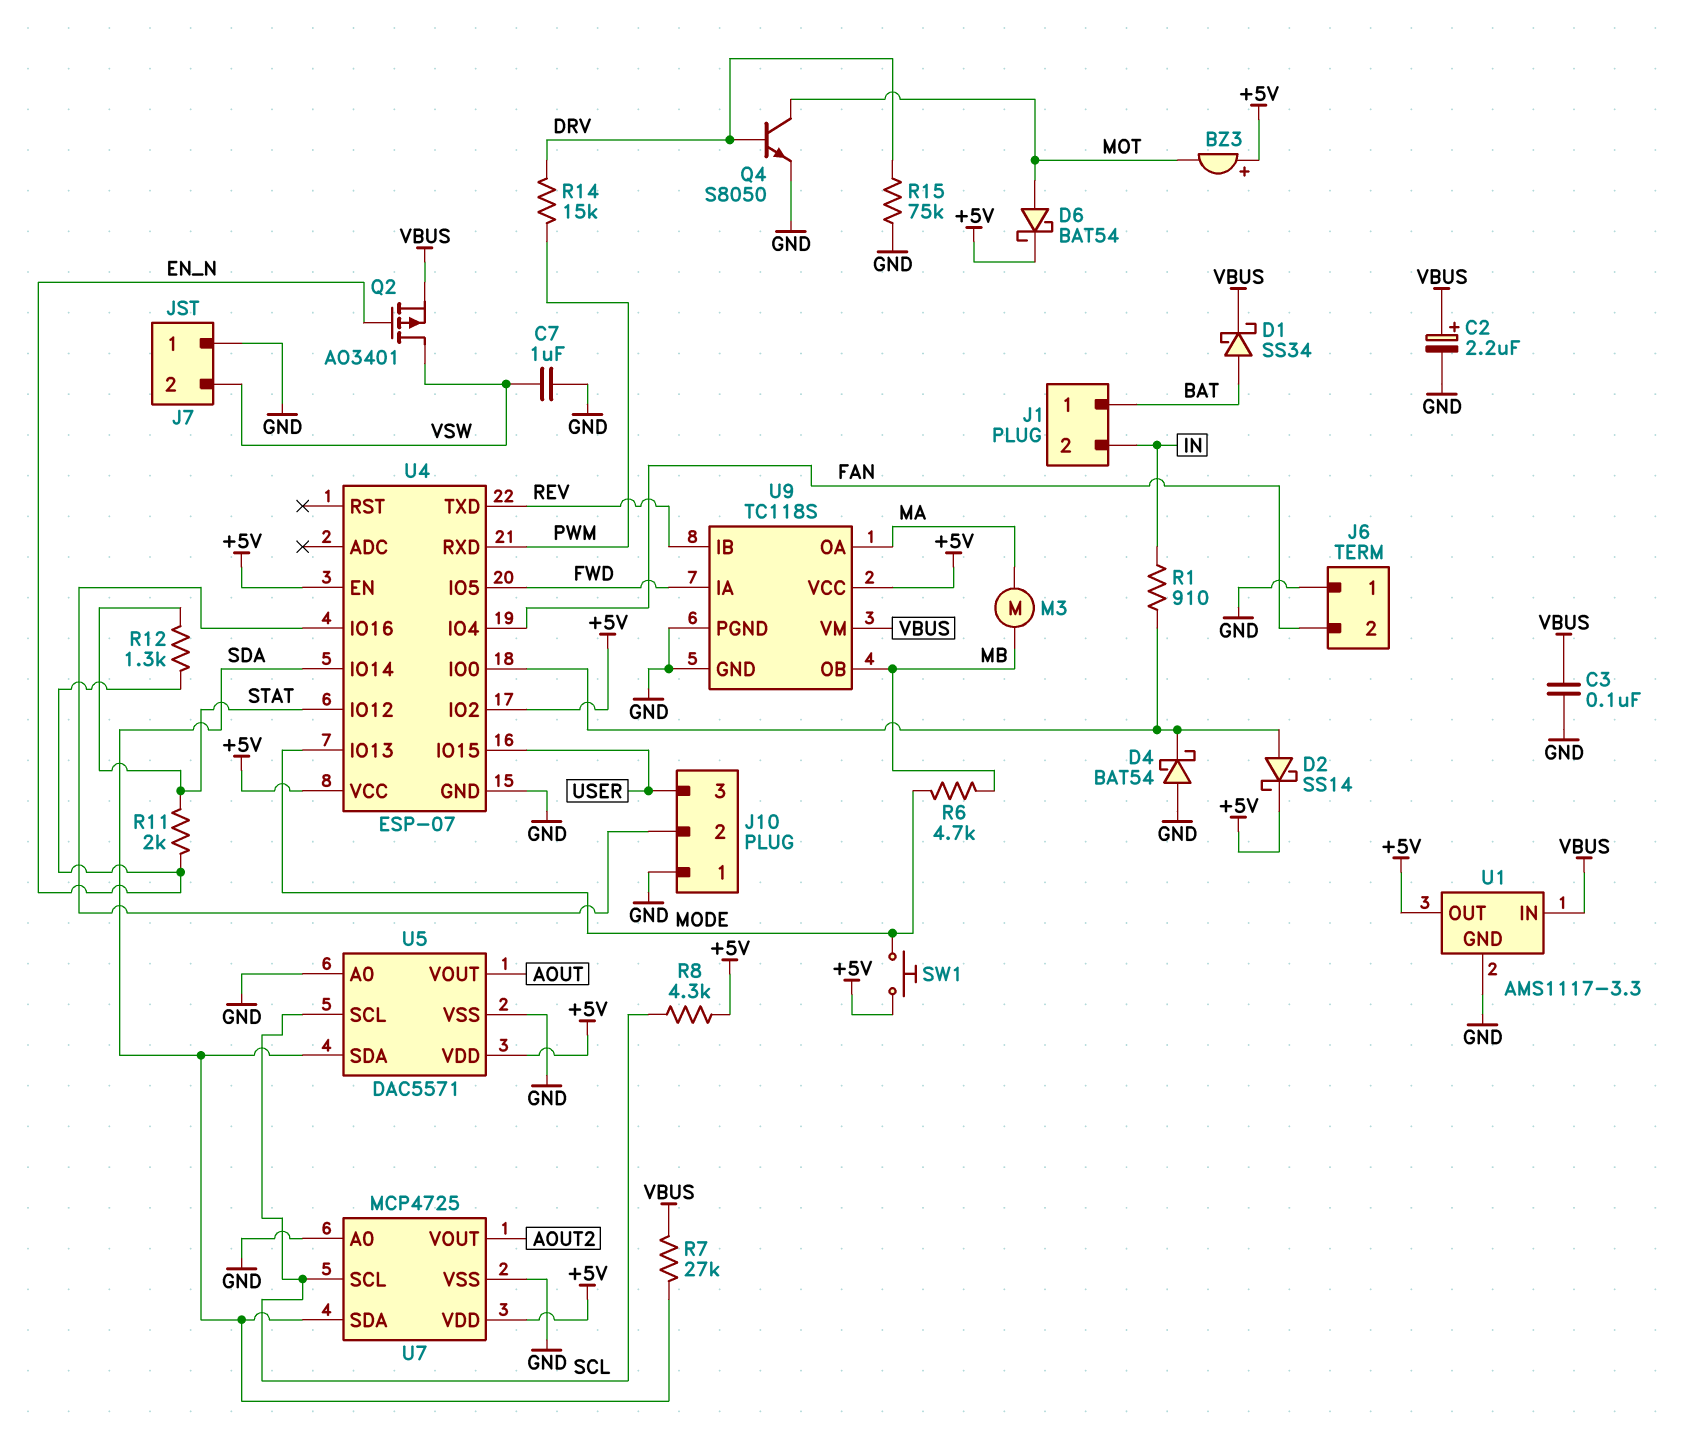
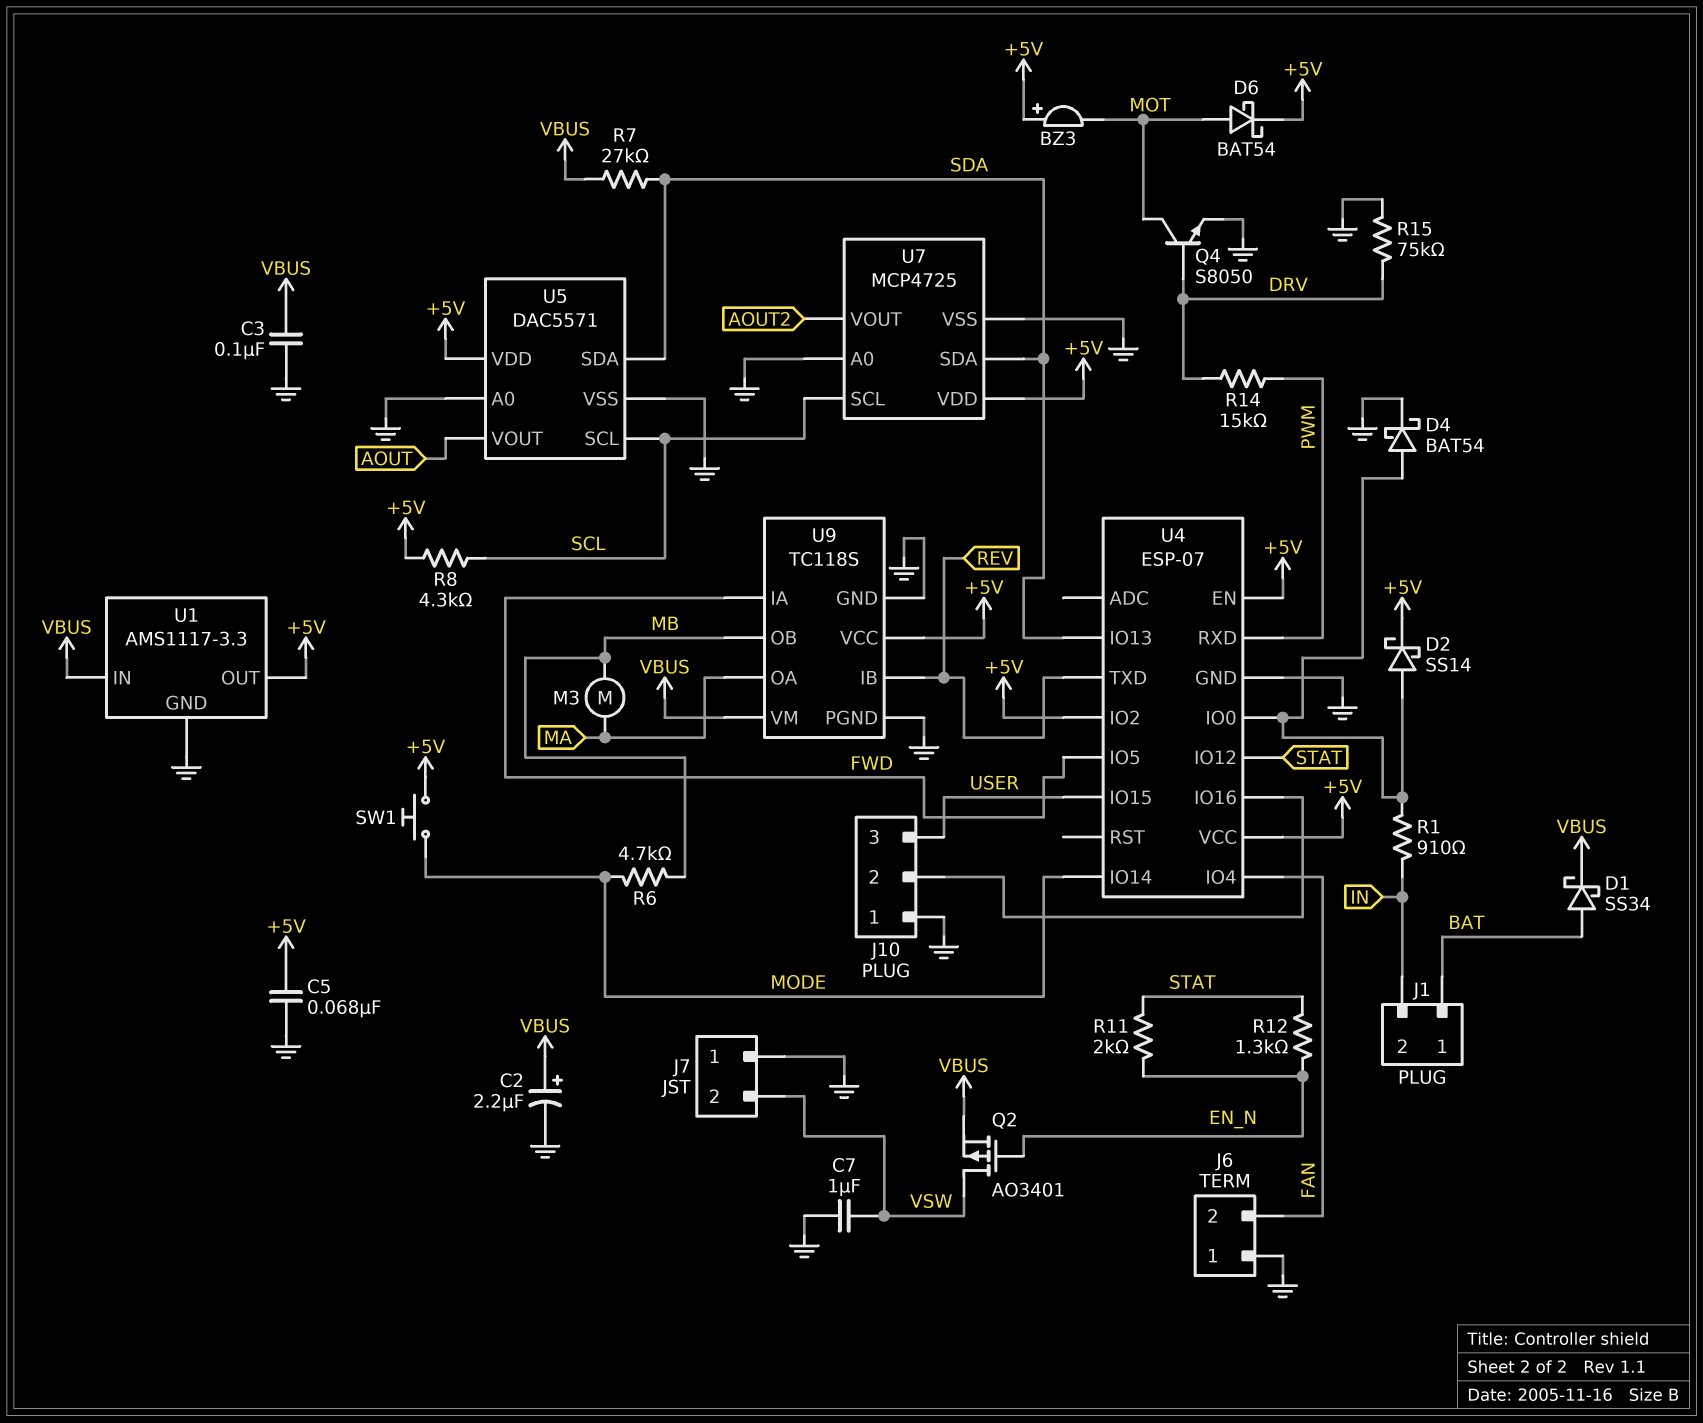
C5: none -> 68nF (+5V, GND)
D4: schottky BAT54 (A GND, K U4/IO0) -> schottky BAT54 (A U4/IO0, K GND)
U4 pin IO13: MODE -> SDA
U4 pin IO14: SDA -> MODE

